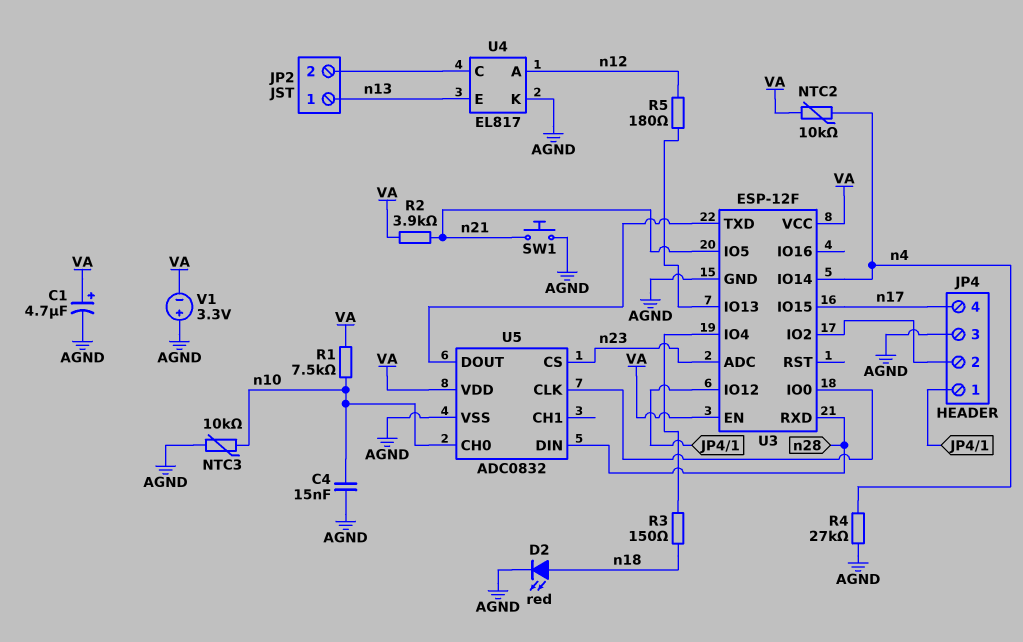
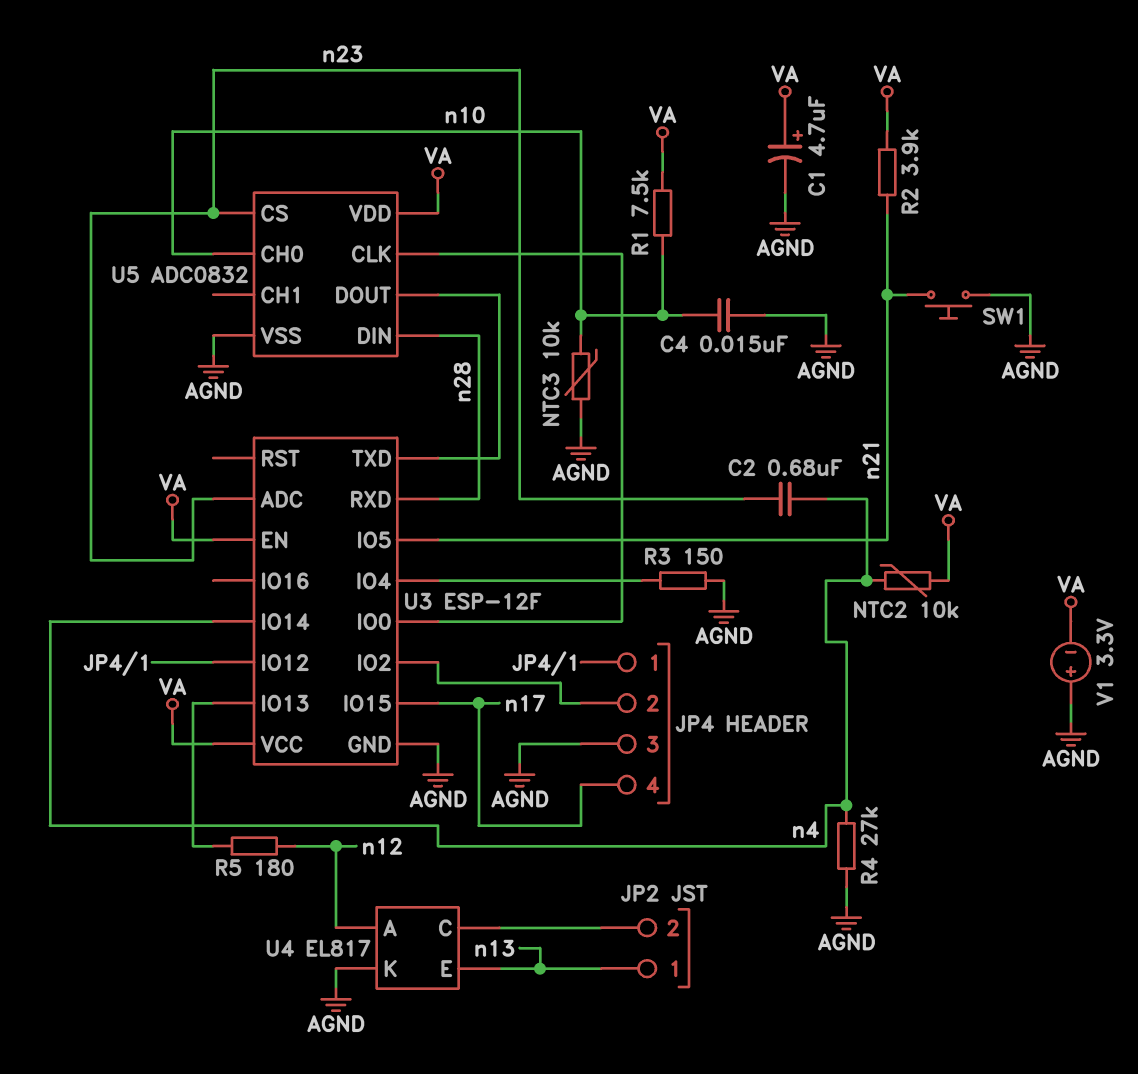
C2: none -> 680nF (n4, n23)
D2: LED red (A n18, K AGND) -> none
R3: 150 (U3/IO4, n18) -> 150 (AGND, U3/IO4)

